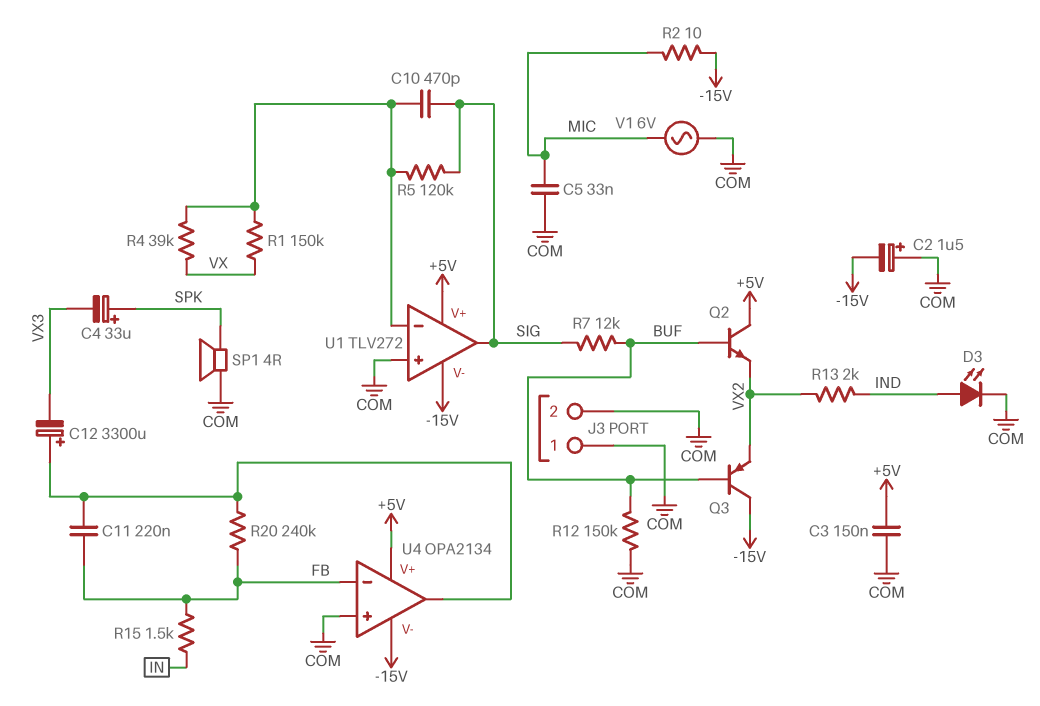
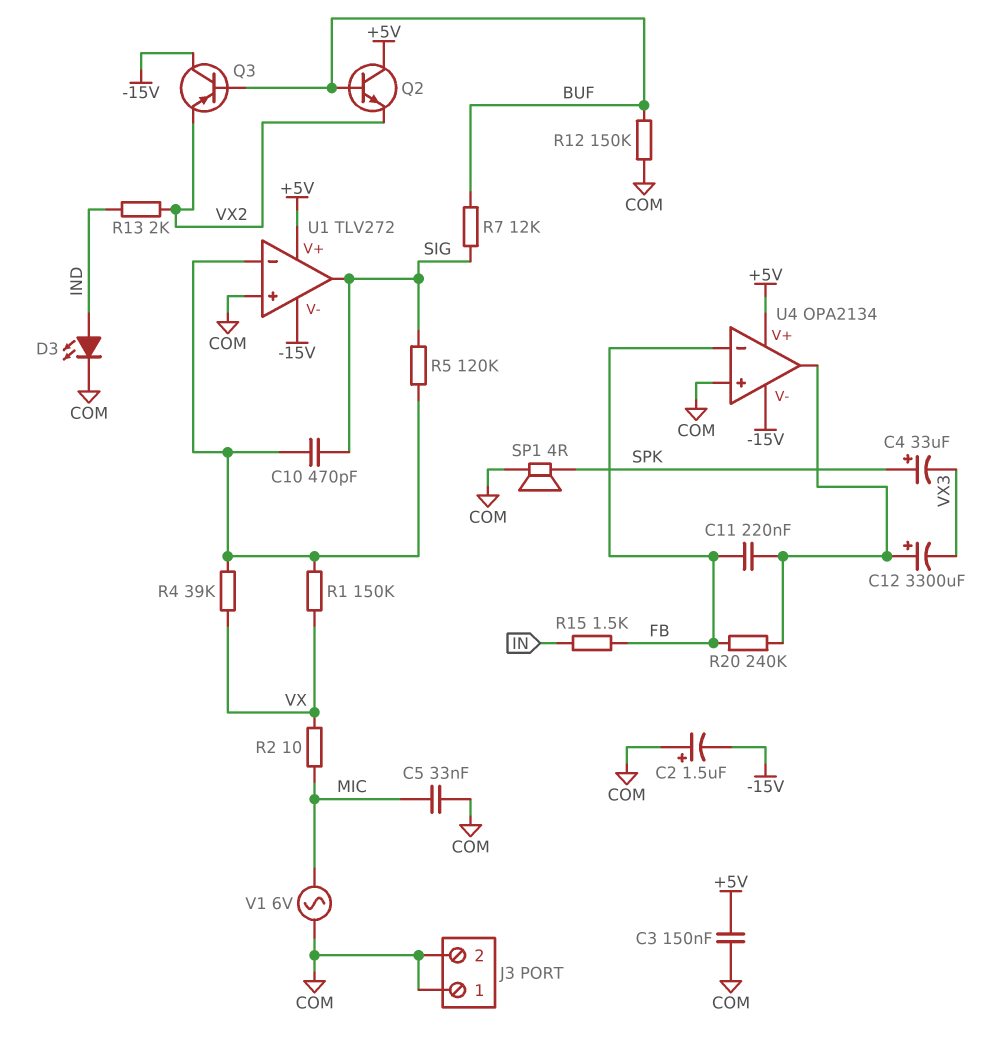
R2: 10 (-15V, MIC) -> 10 (MIC, VX)

